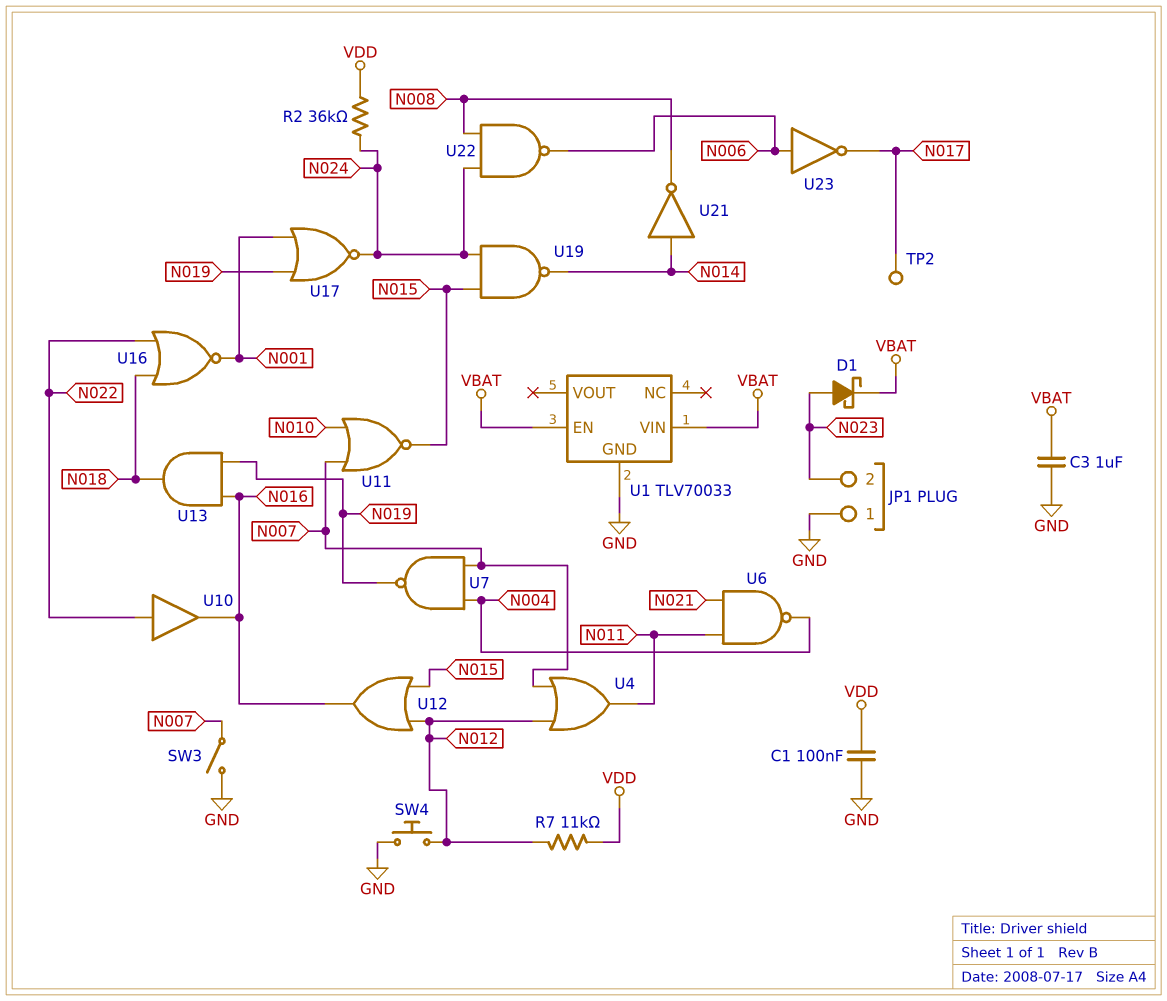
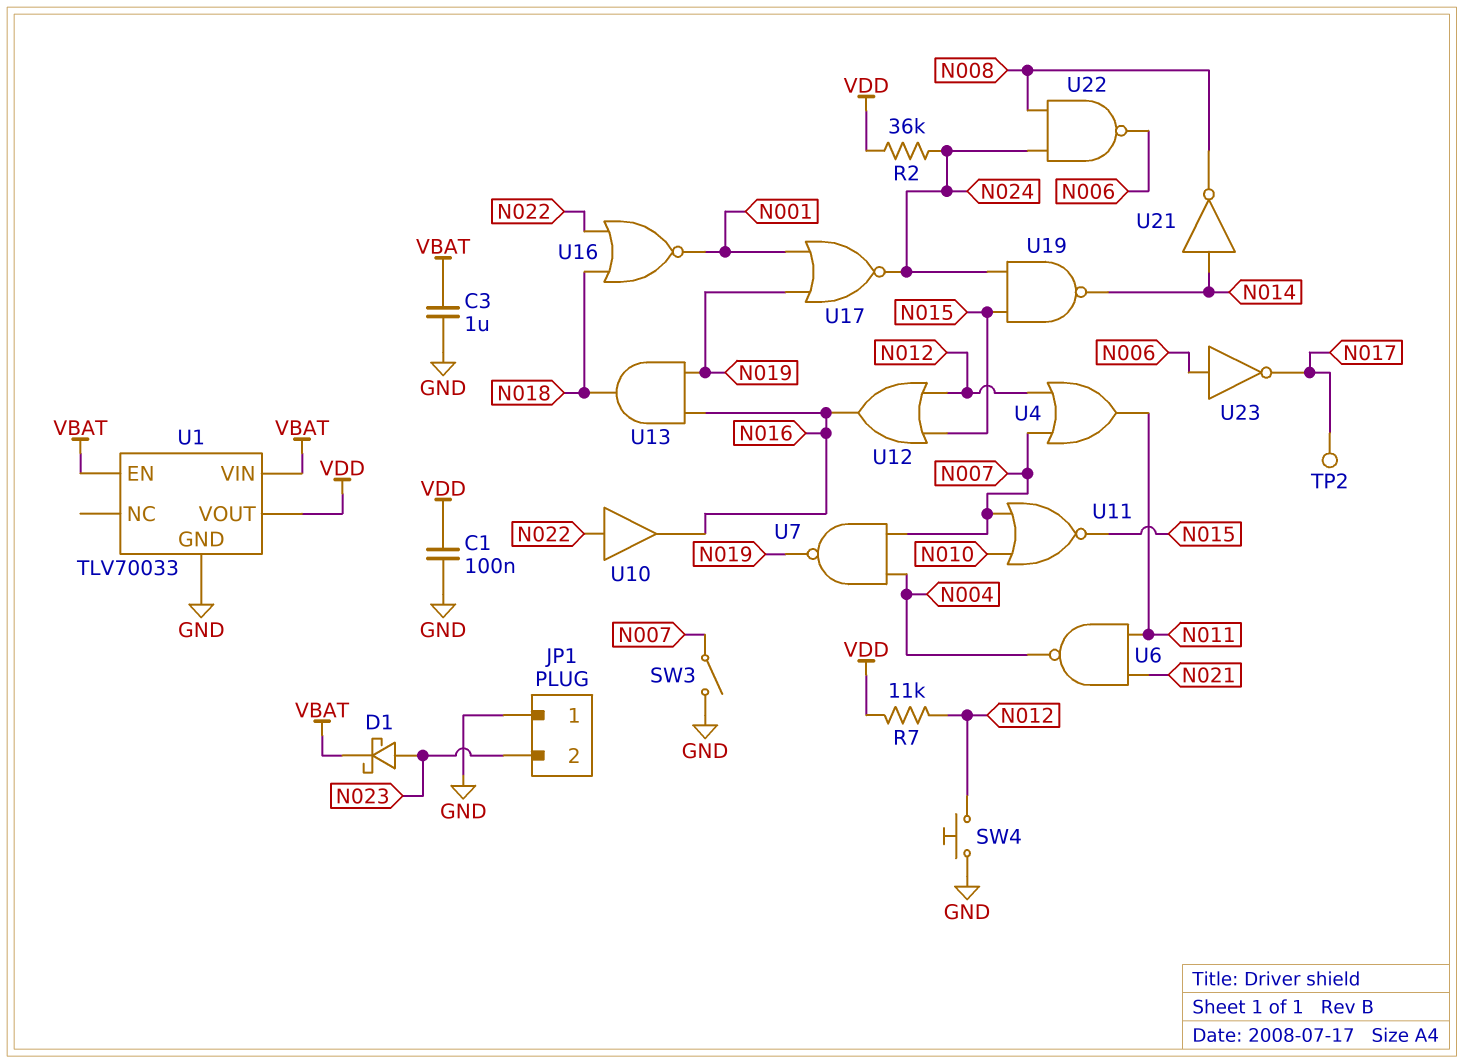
U1 pin VOUT: none -> VDD

